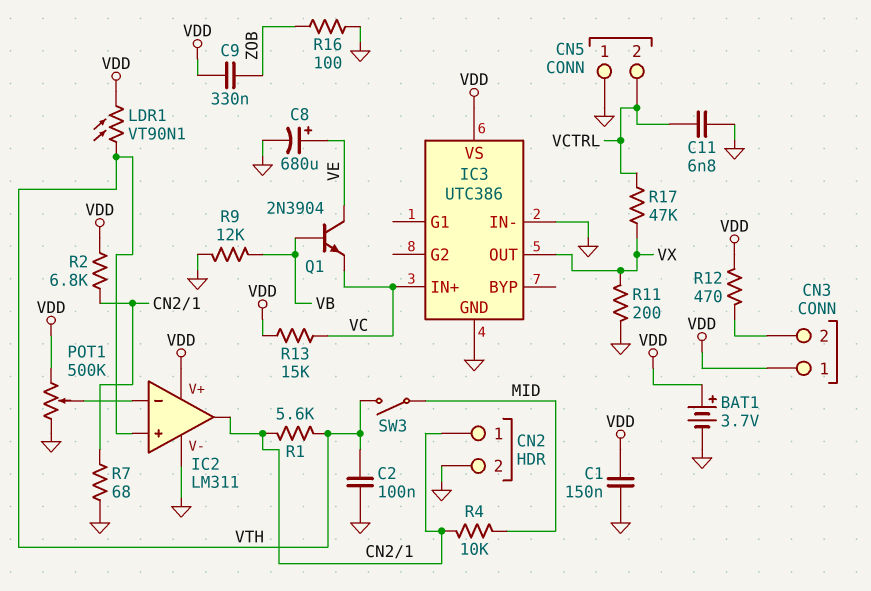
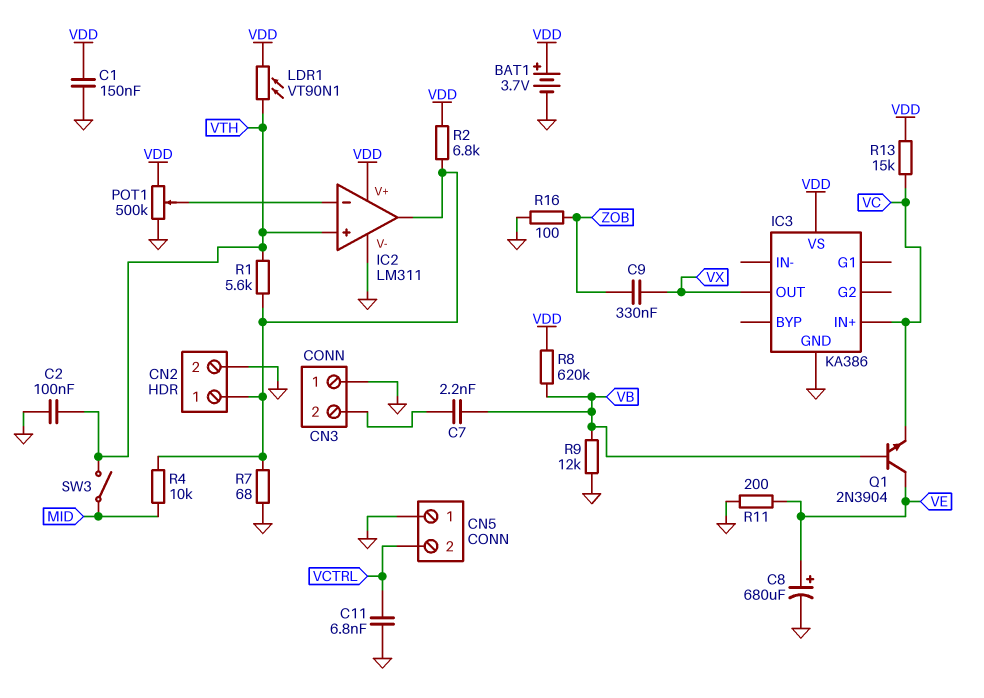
C7: none -> 2.2nF (CN3/2, VB)
C9: 330nF (VDD, ZOB) -> 330nF (VX, ZOB)
CN3 pin 1: VDD -> GND
IC3: UTC386 -> KA386
IC3 pin IN-: GND -> none
R8: none -> 620k (VB, VDD)
R11: 200 (GND, VX) -> 200 (GND, VE)
R12: 470 (CN3/2, VDD) -> none
R17: 47k (VCTRL, VX) -> none

